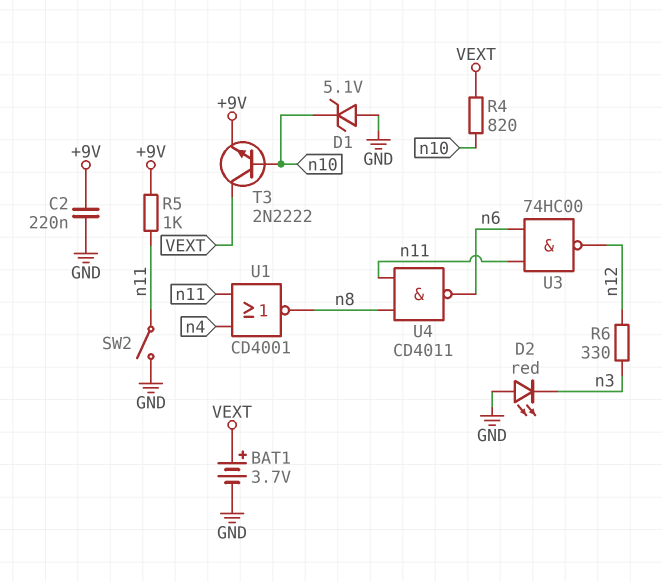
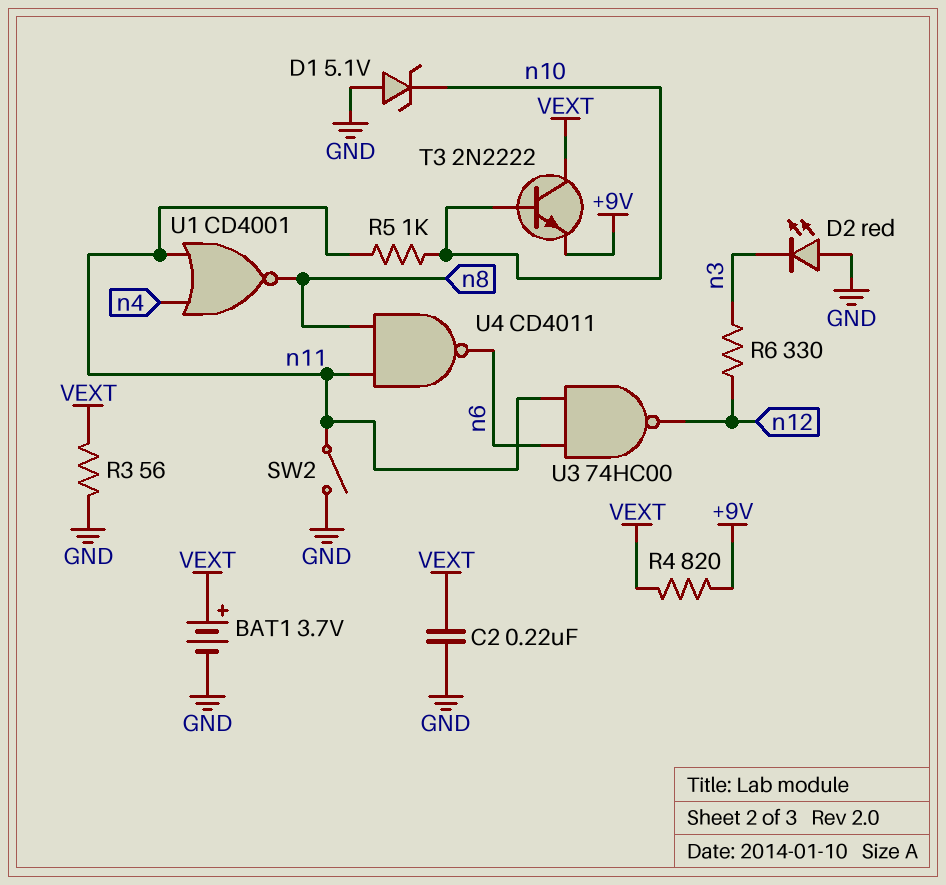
C2: 220nF (+9V, GND) -> 220nF (GND, VEXT)
R3: none -> 56 (GND, VEXT)
R4: 820 (VEXT, n10) -> 820 (+9V, VEXT)
R5: 1k (+9V, n11) -> 1k (n10, n11)

